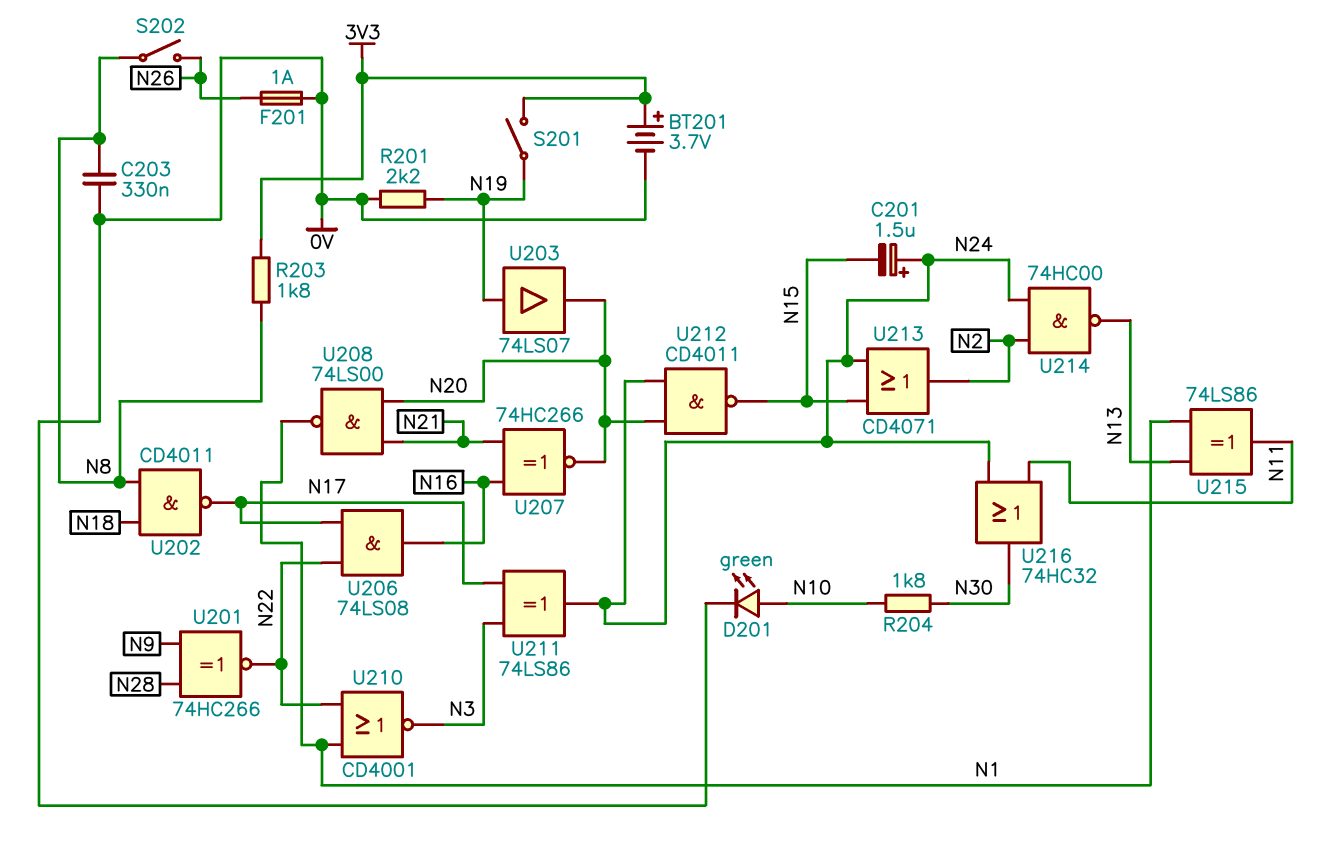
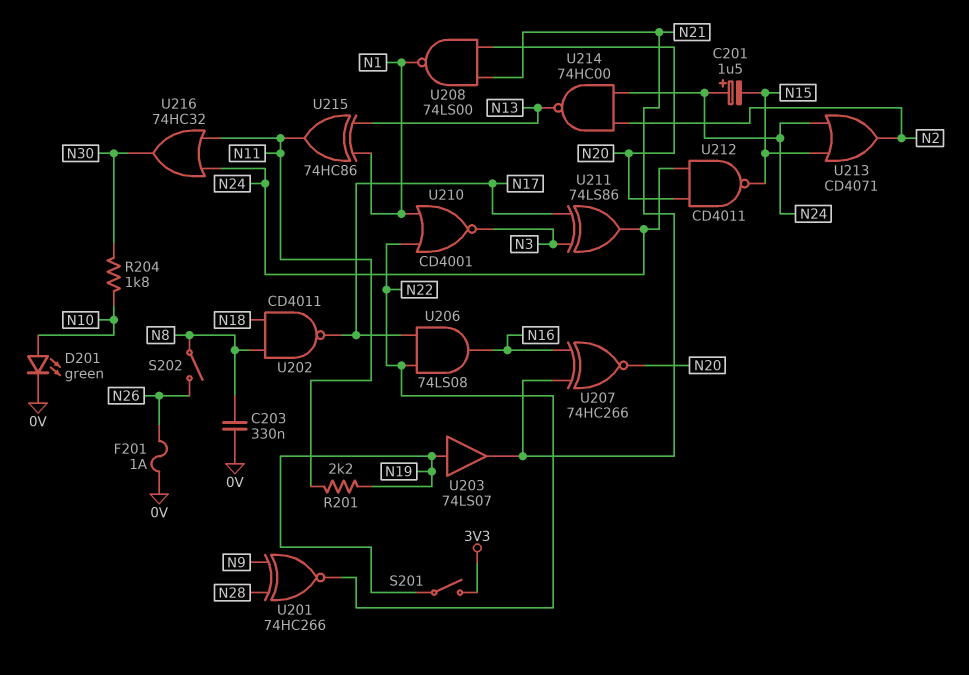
BT201: 3.7V (plus 3V3, minus 0V) -> none
R201: 2.2k (0V, N19) -> 2.2k (N11, N19)
R203: 1.8k (3V3, N8) -> none
U203: buffer 74LS07 (in N19, out N20) -> buffer 74LS07 (in N19, out N21)
U215: XOR 74LS86 (in N1, in N13, out N11) -> XOR 74HC86 (in N1, in N13, out N11)

